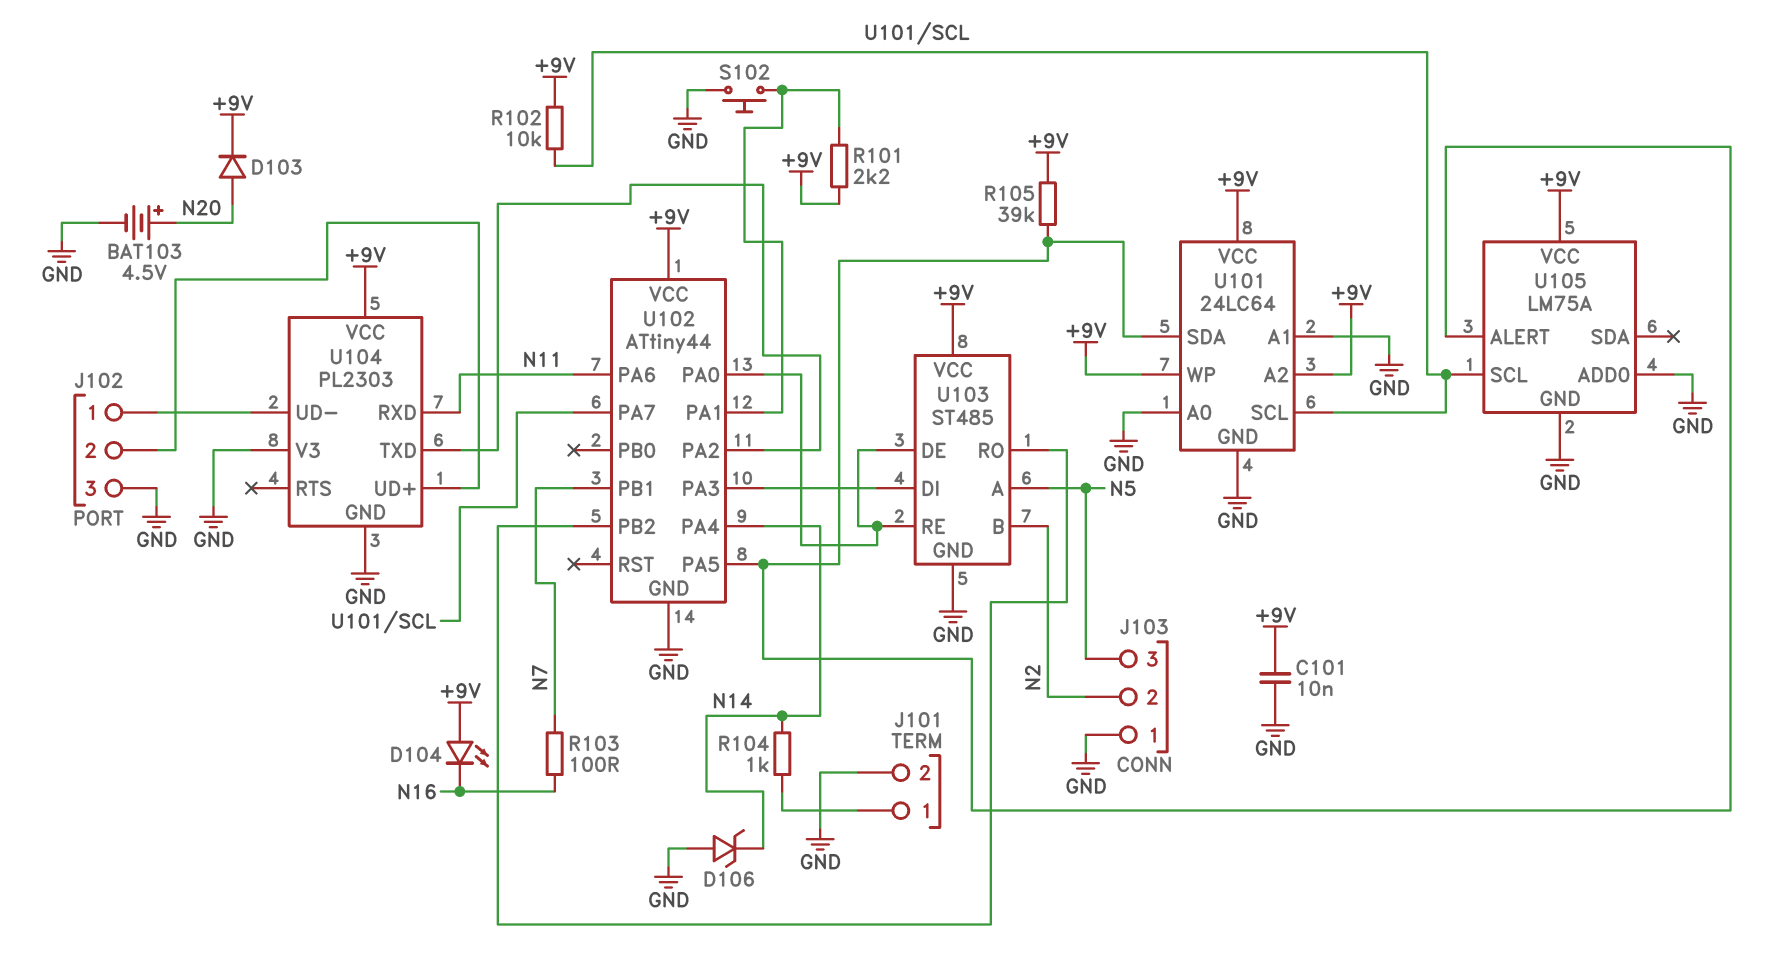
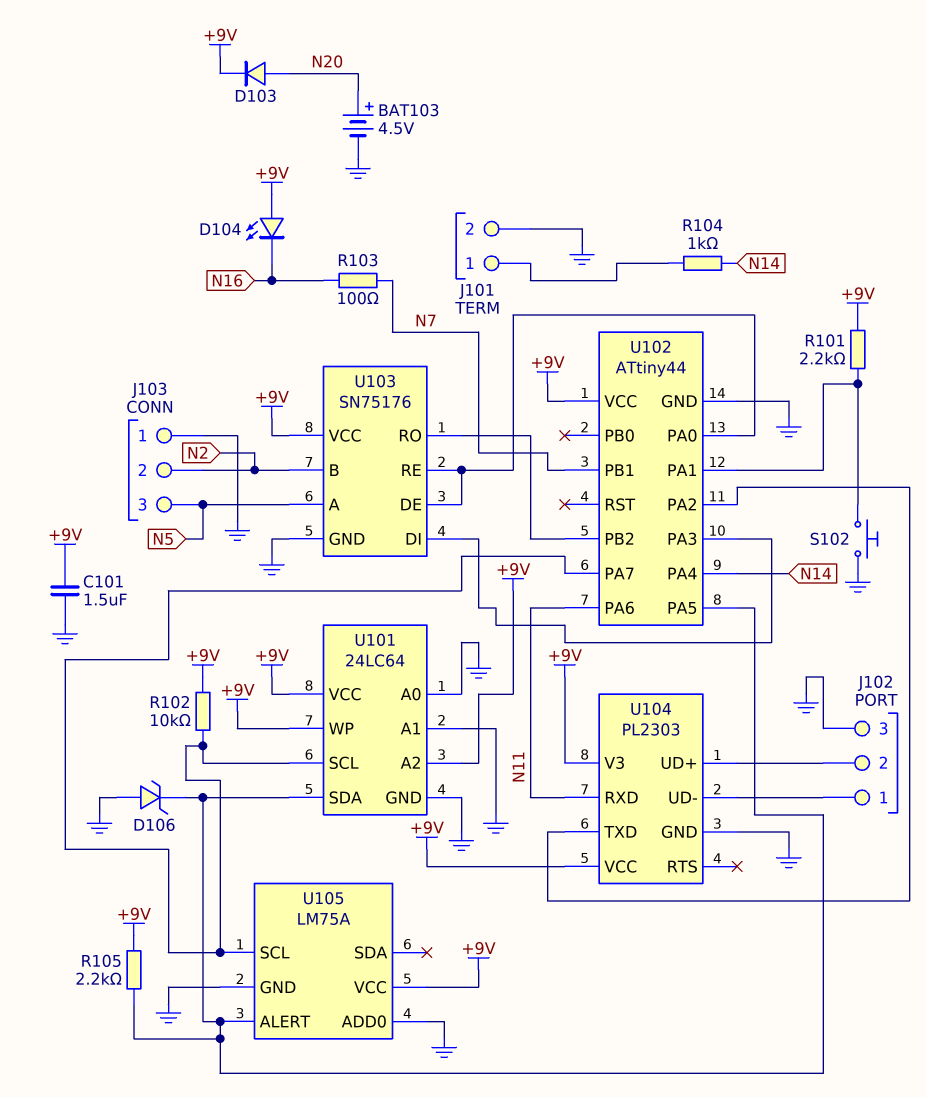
C101: 10nF (+9V, GND) -> 1.5uF (+9V, GND)
D106: zener (A GND, K N14) -> zener (A GND, K U101/SDA)
R105: 39k (+9V, U101/SDA) -> 2.2k (+9V, U101/SDA)
U103: ST485 -> SN75176
U104 pin V3: GND -> +9V

